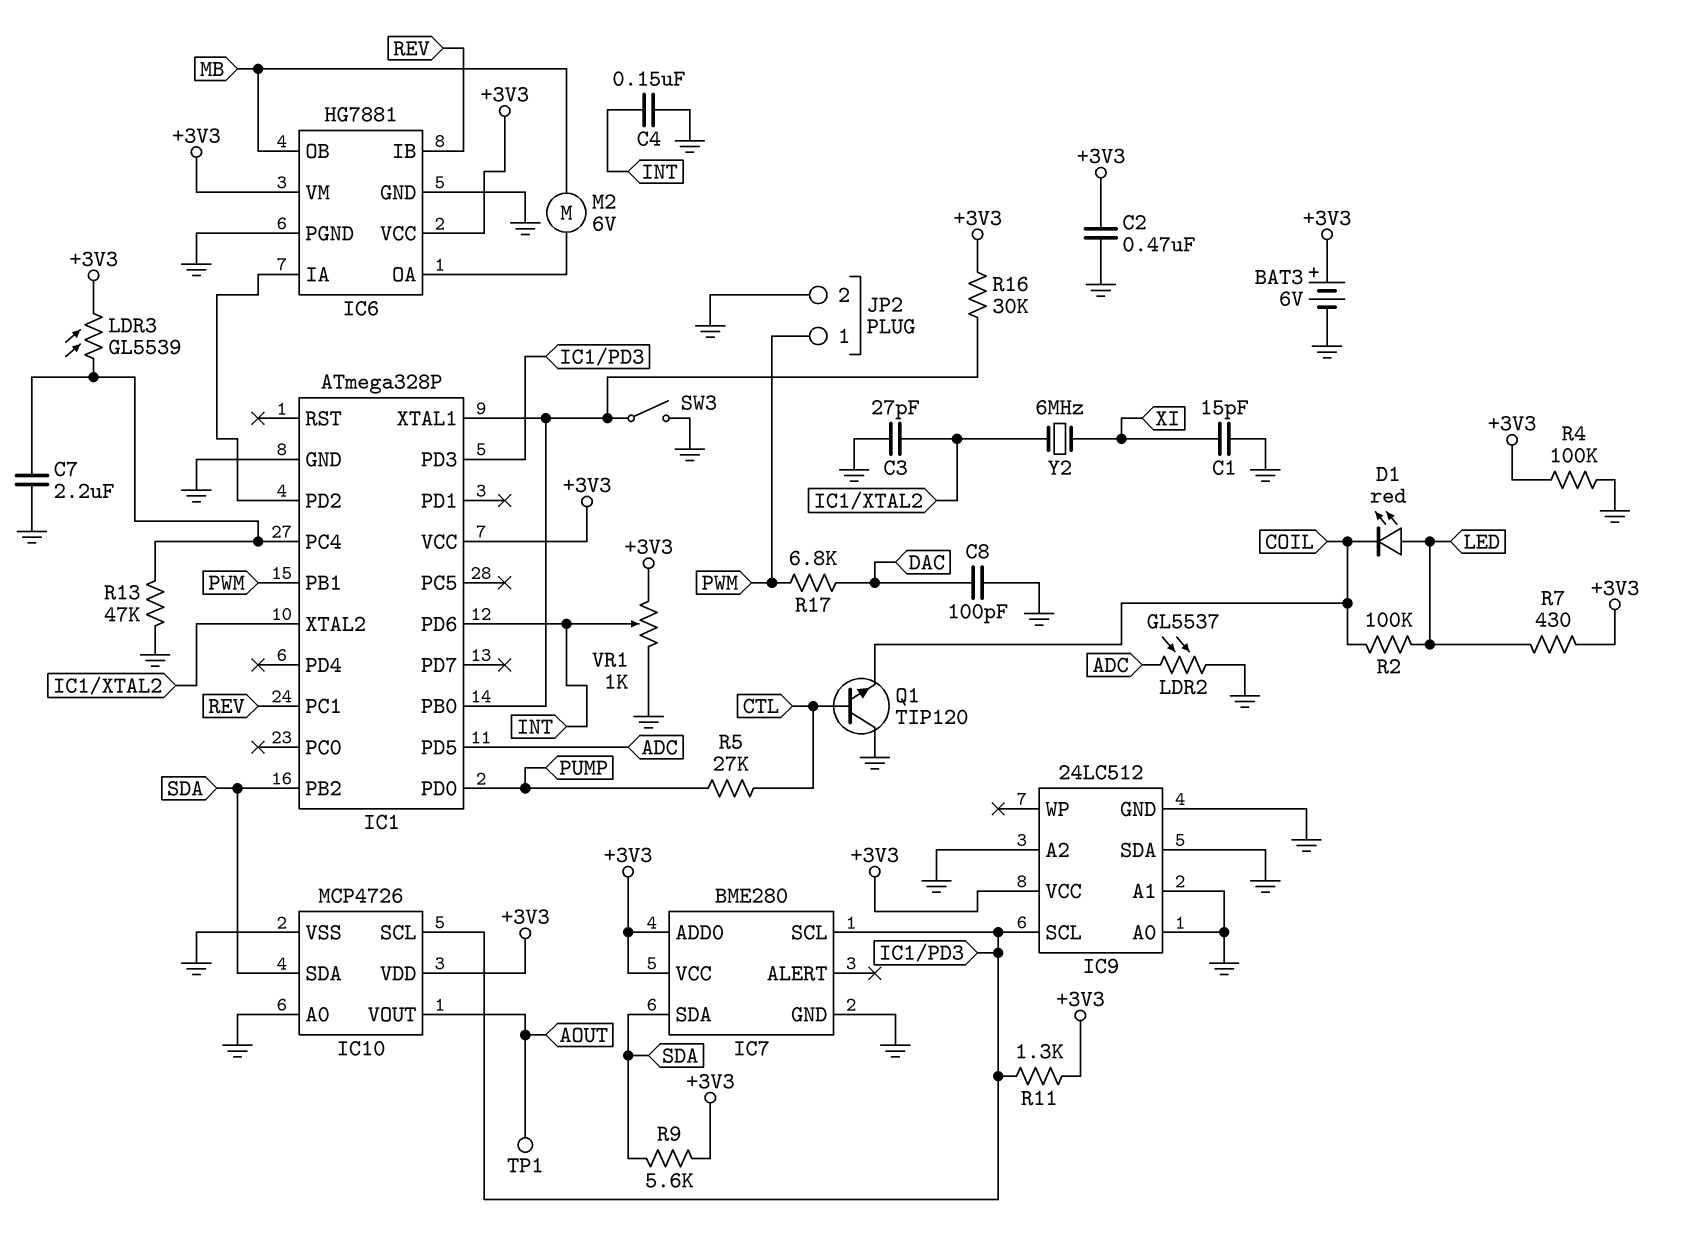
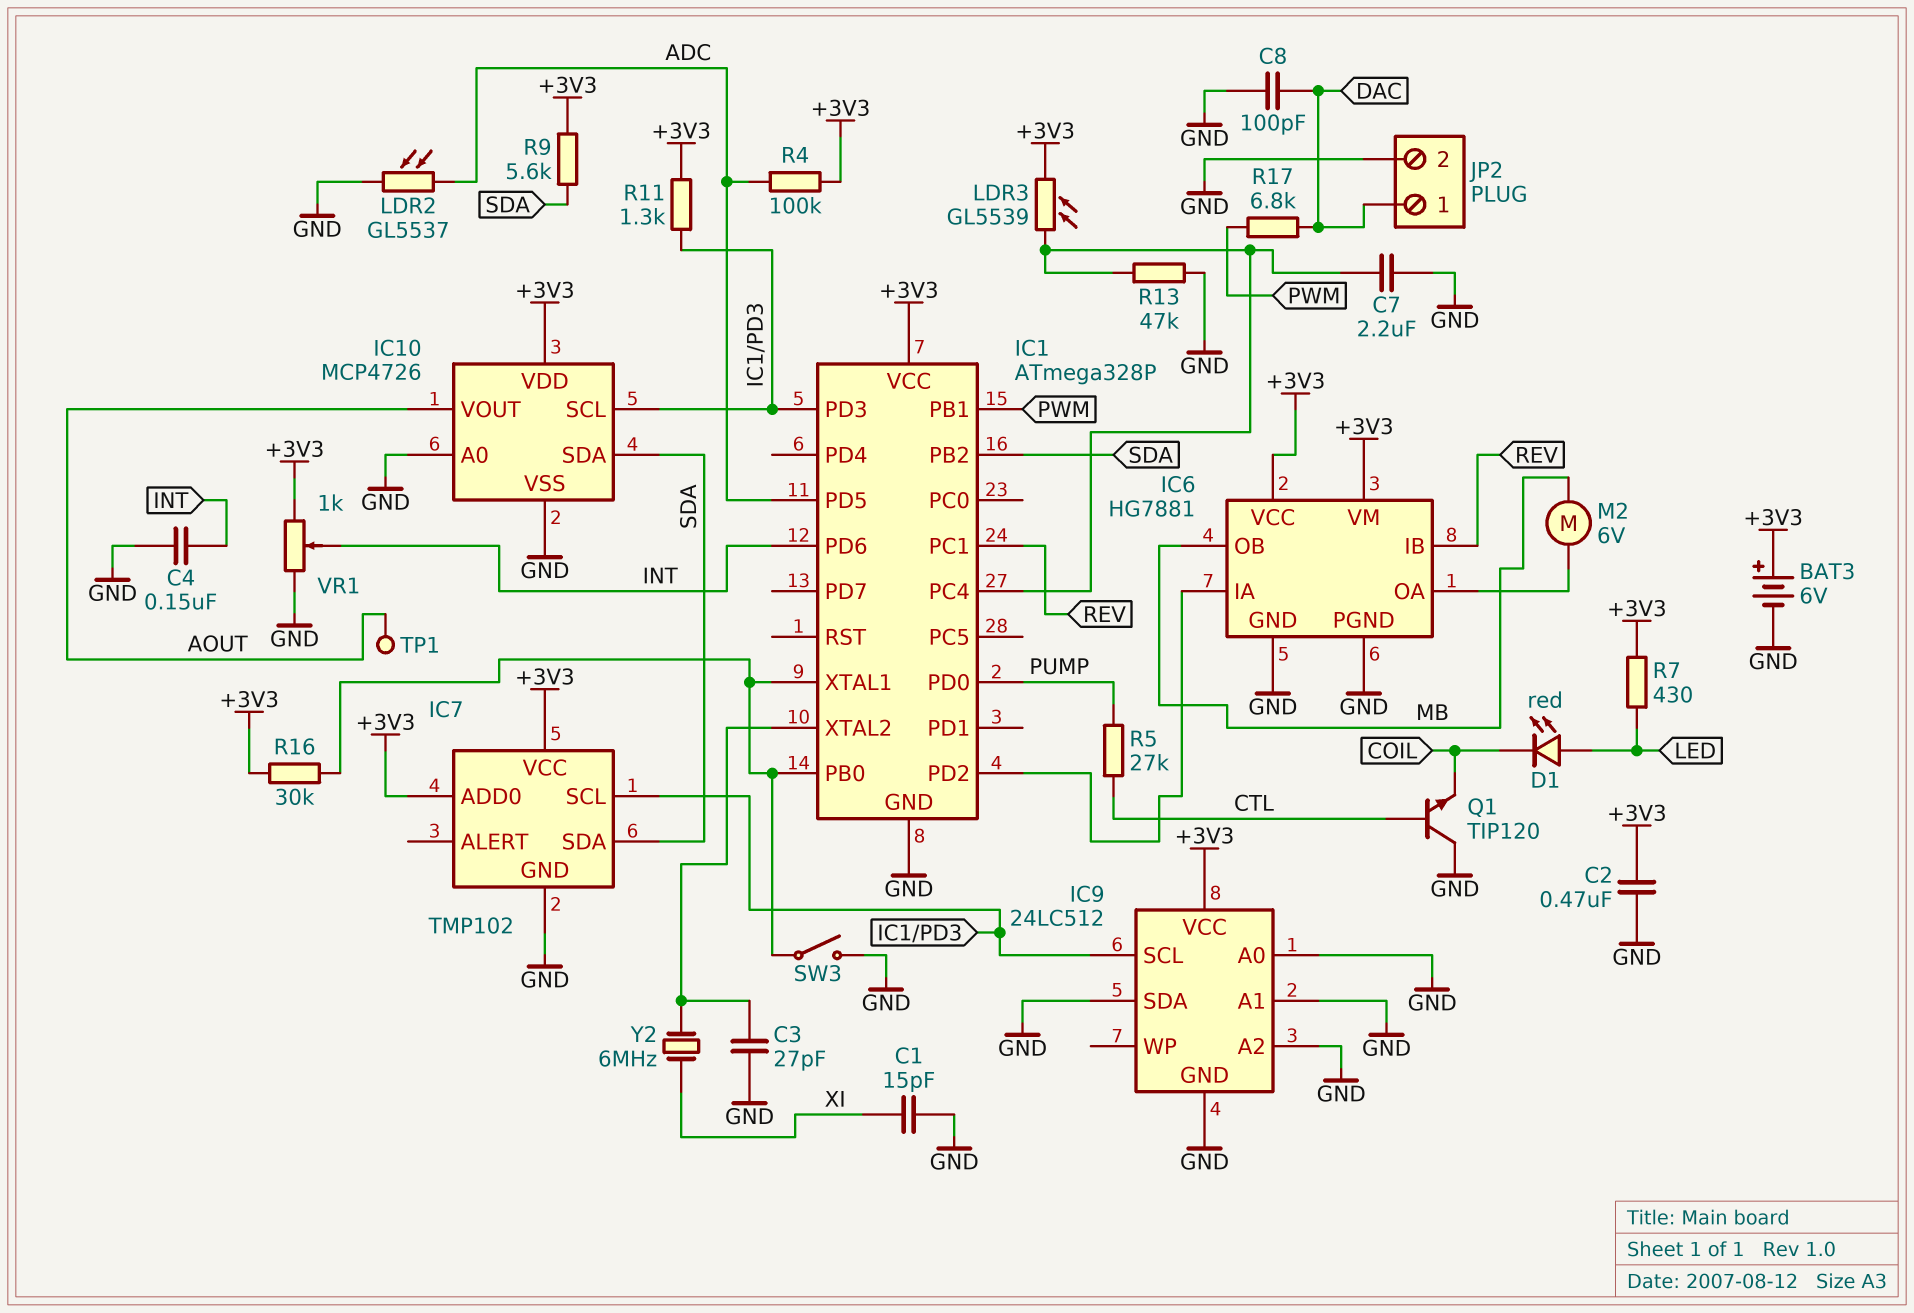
IC7: BME280 -> TMP102
JP2 pin 1: PWM -> DAC
R2: 100k (COIL, LED) -> none
R4: 100k (+3V3, GND) -> 100k (+3V3, ADC)

